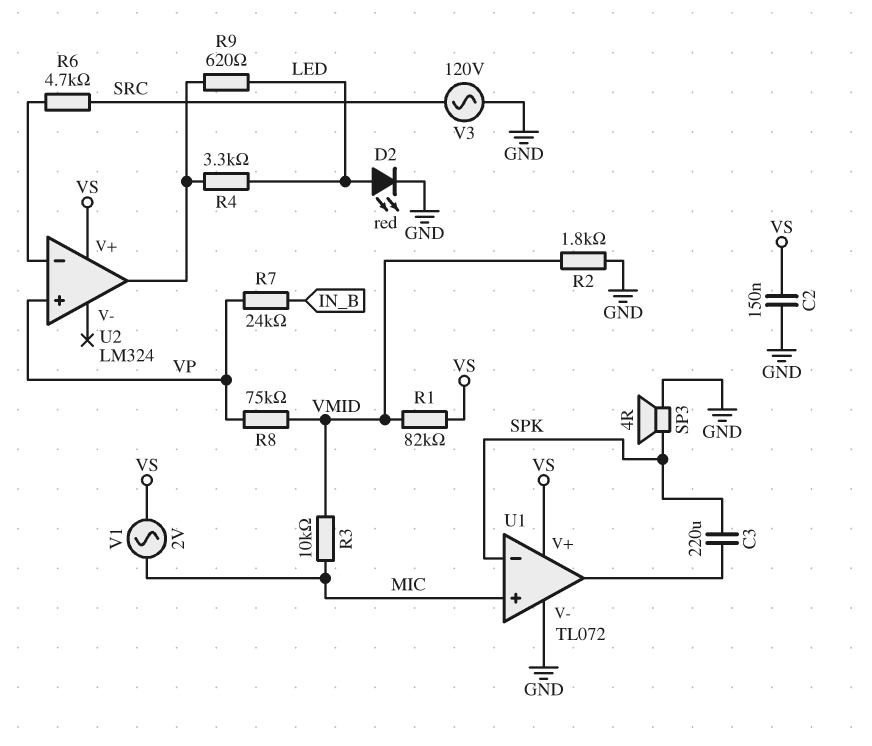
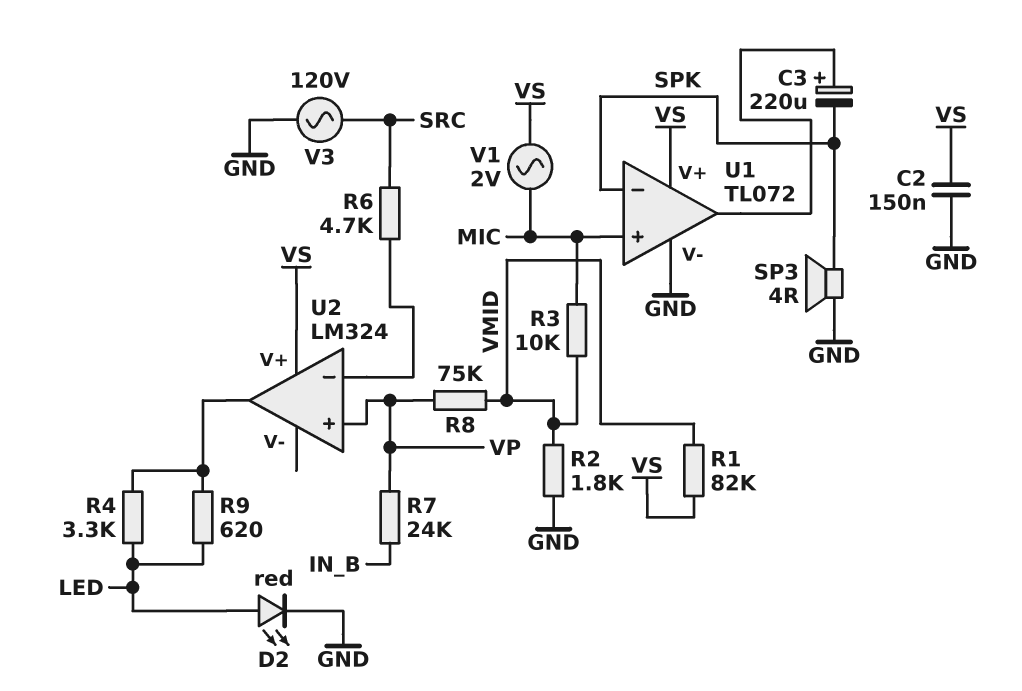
C3: 220uF (SPK, U1/out) -> 220uF (plus U1/out, minus SPK)

